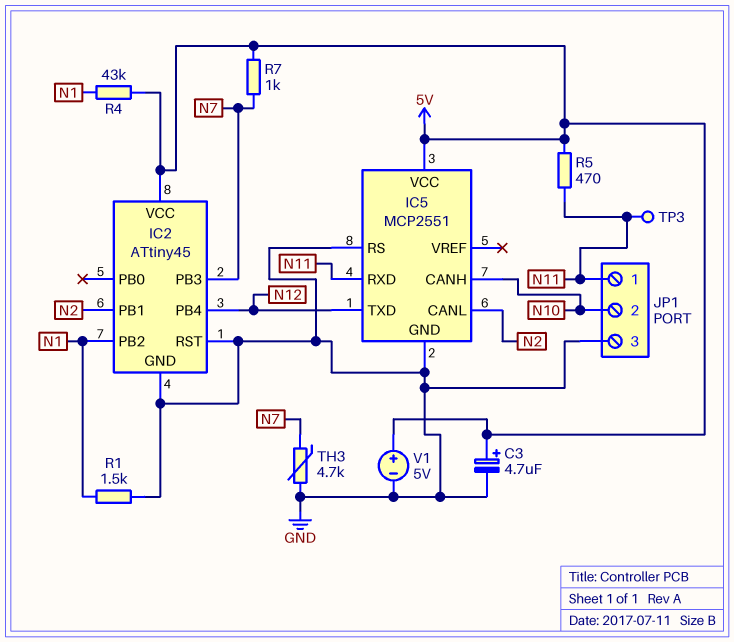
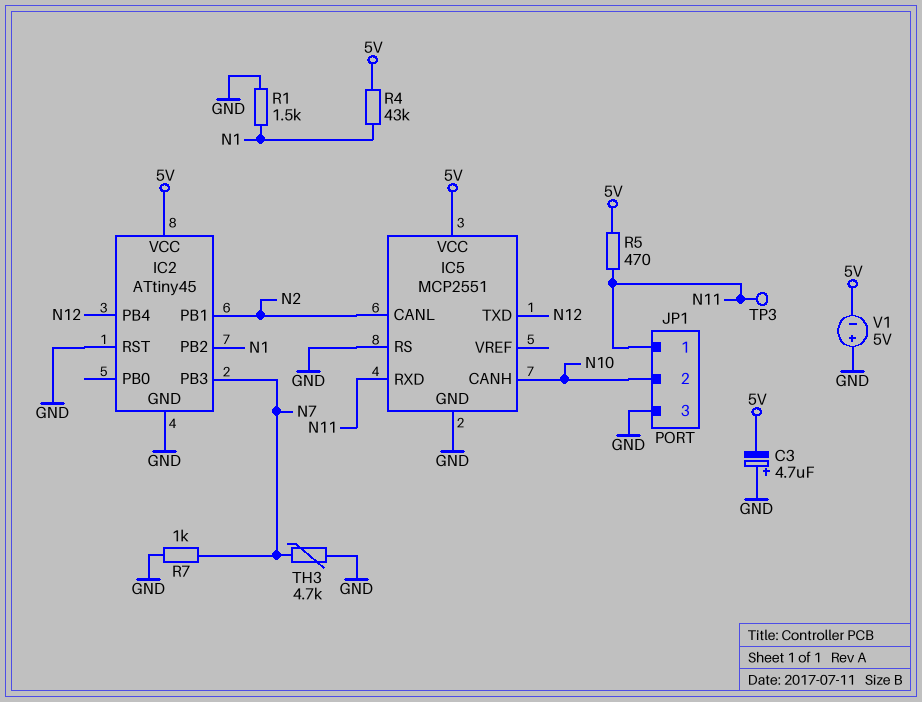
C3: 4.7uF (plus 5V, minus GND) -> 4.7uF (plus GND, minus 5V)
R7: 1k (5V, N7) -> 1k (GND, N7)
V1: 5V (plus 5V, minus GND) -> 5V (plus GND, minus 5V)

